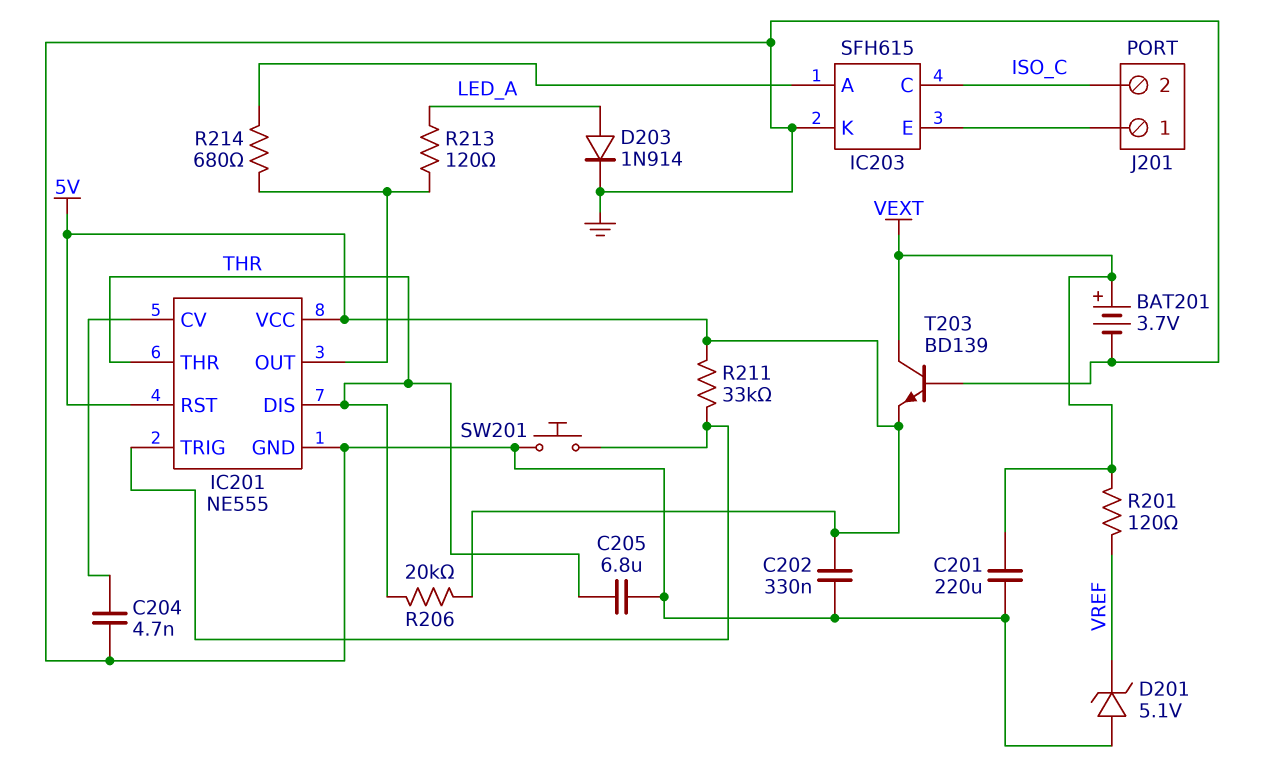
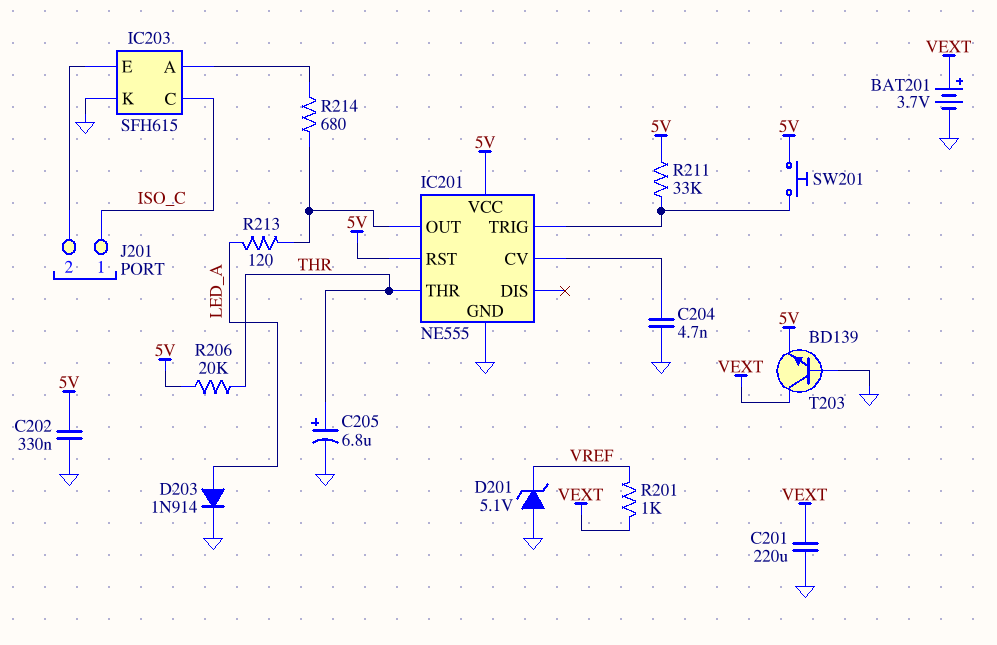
C205: 6.8uF (GND, THR) -> 6.8uF (plus THR, minus GND)
IC201 pin DIS: THR -> none
J201 pin 1: IC203/E -> ISO_C
J201 pin 2: ISO_C -> IC203/E
R201: 120 (VEXT, VREF) -> 1k (VEXT, VREF)
SW201: button (GND, IC201/TRIG) -> button (5V, IC201/TRIG)

